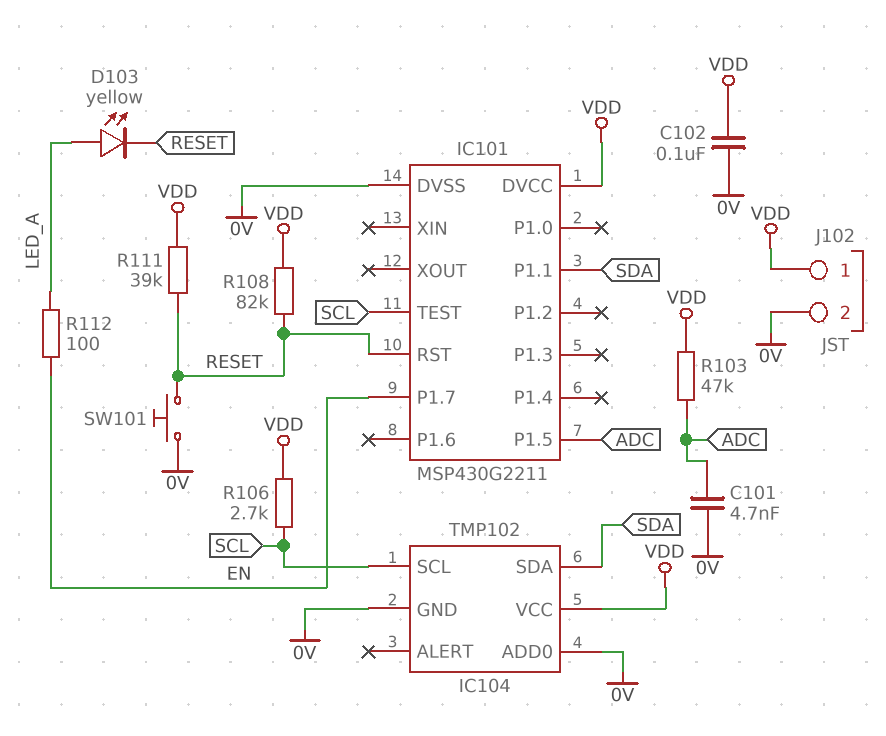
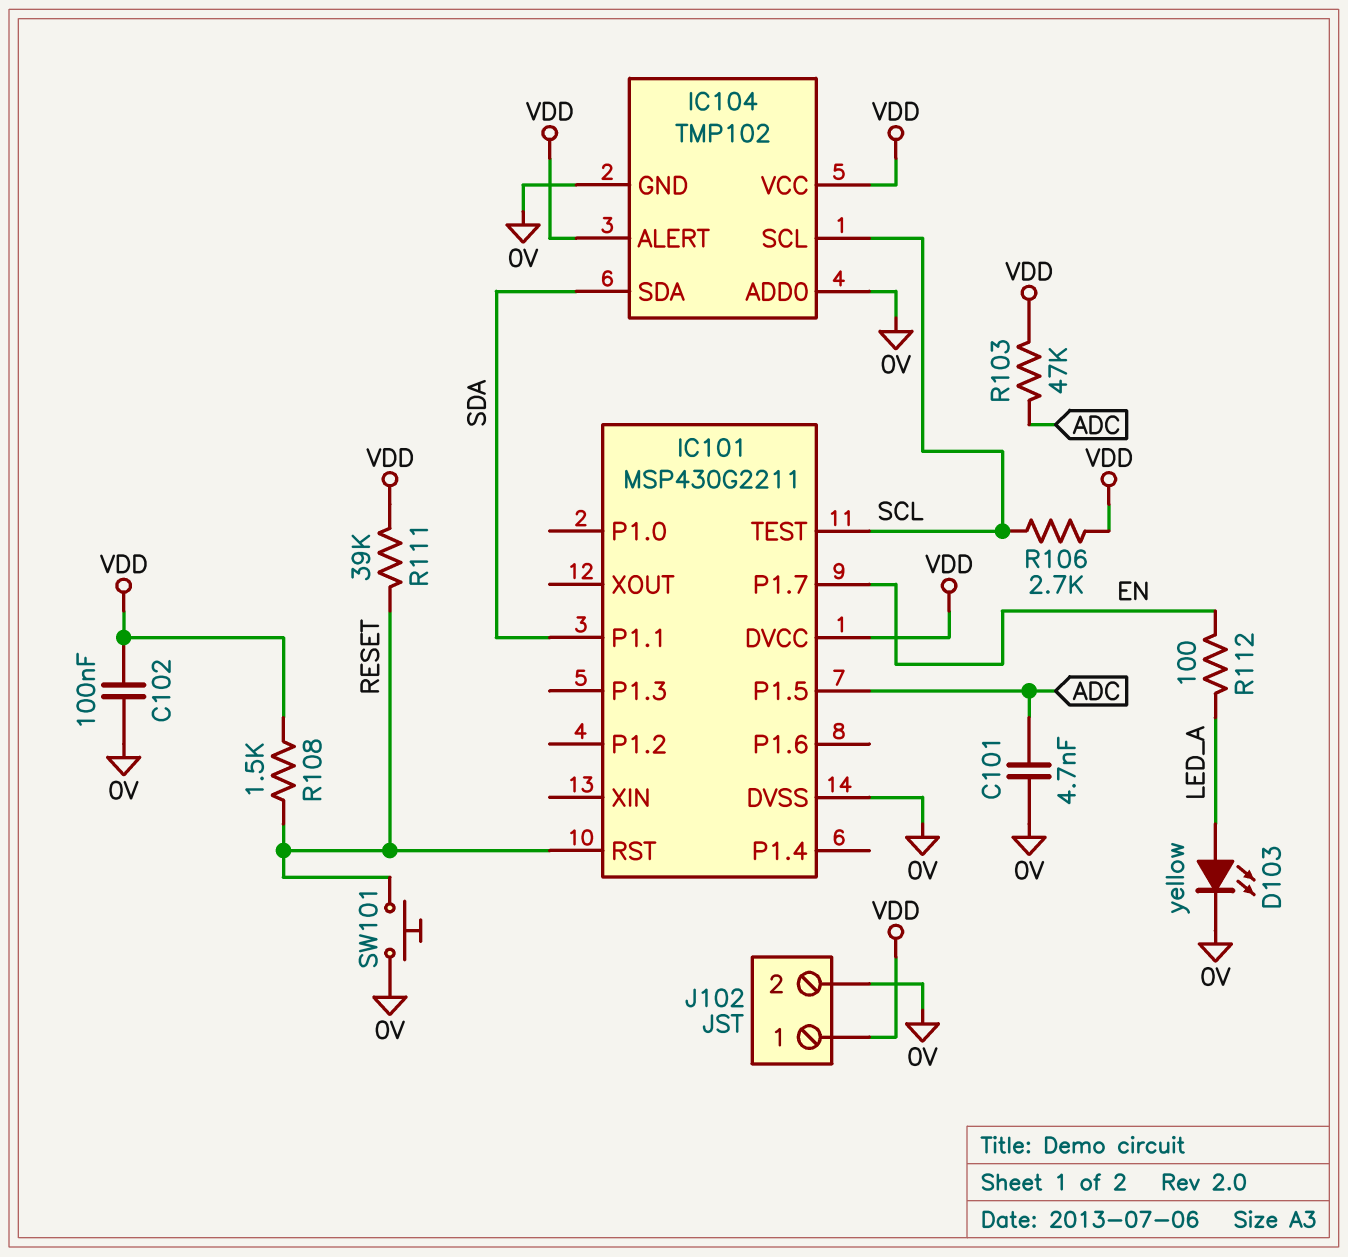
D103: LED yellow (A LED_A, K RESET) -> LED yellow (A LED_A, K 0V)
IC104 pin ALERT: none -> VDD
R108: 82k (RESET, VDD) -> 1.5k (RESET, VDD)

